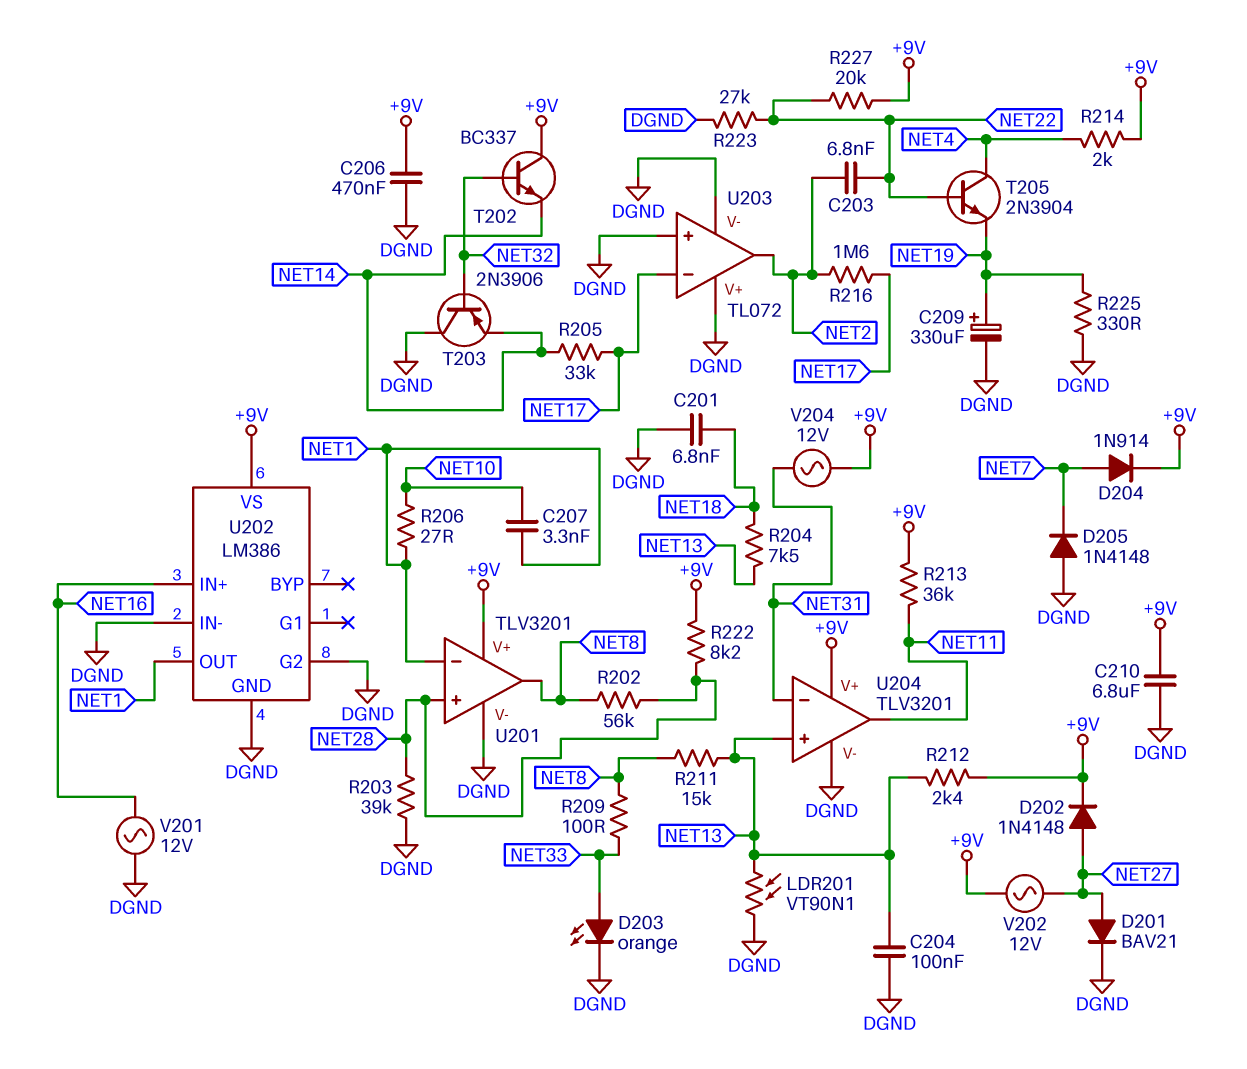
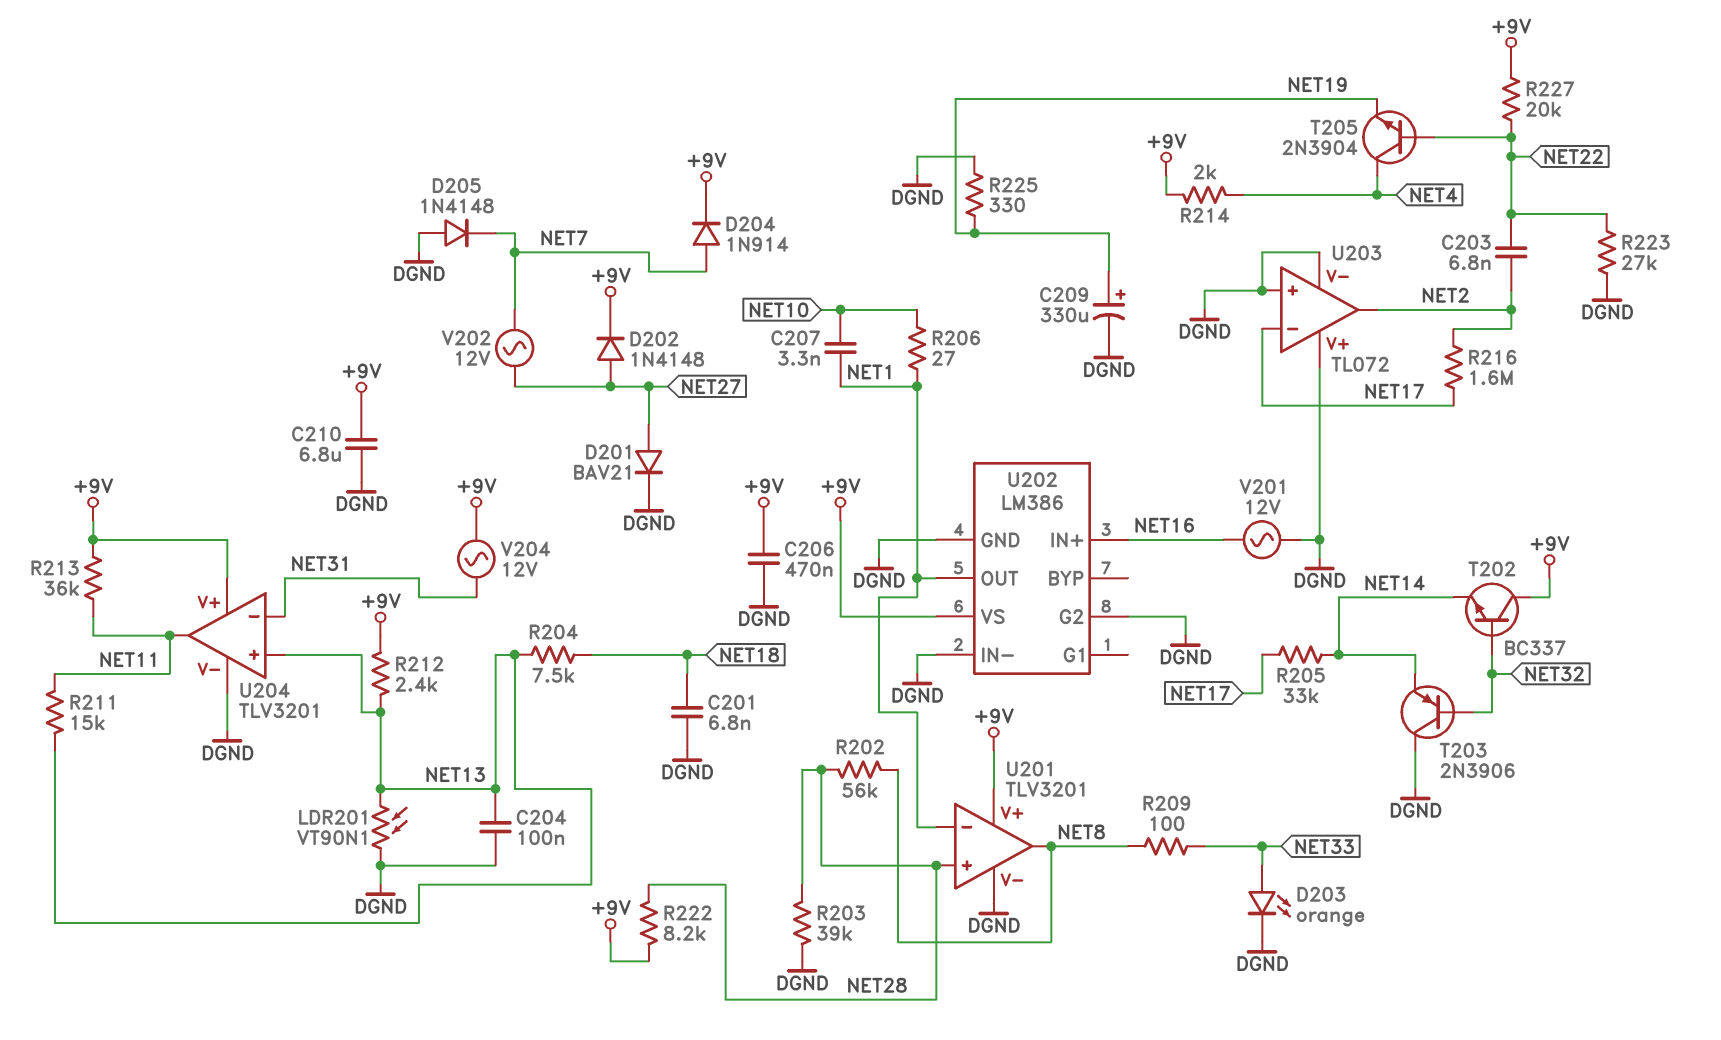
R211: 15k (NET8, NET13) -> 15k (NET11, NET13)
V202: AC 12V (+9V, NET27) -> AC 12V (NET7, NET27)

